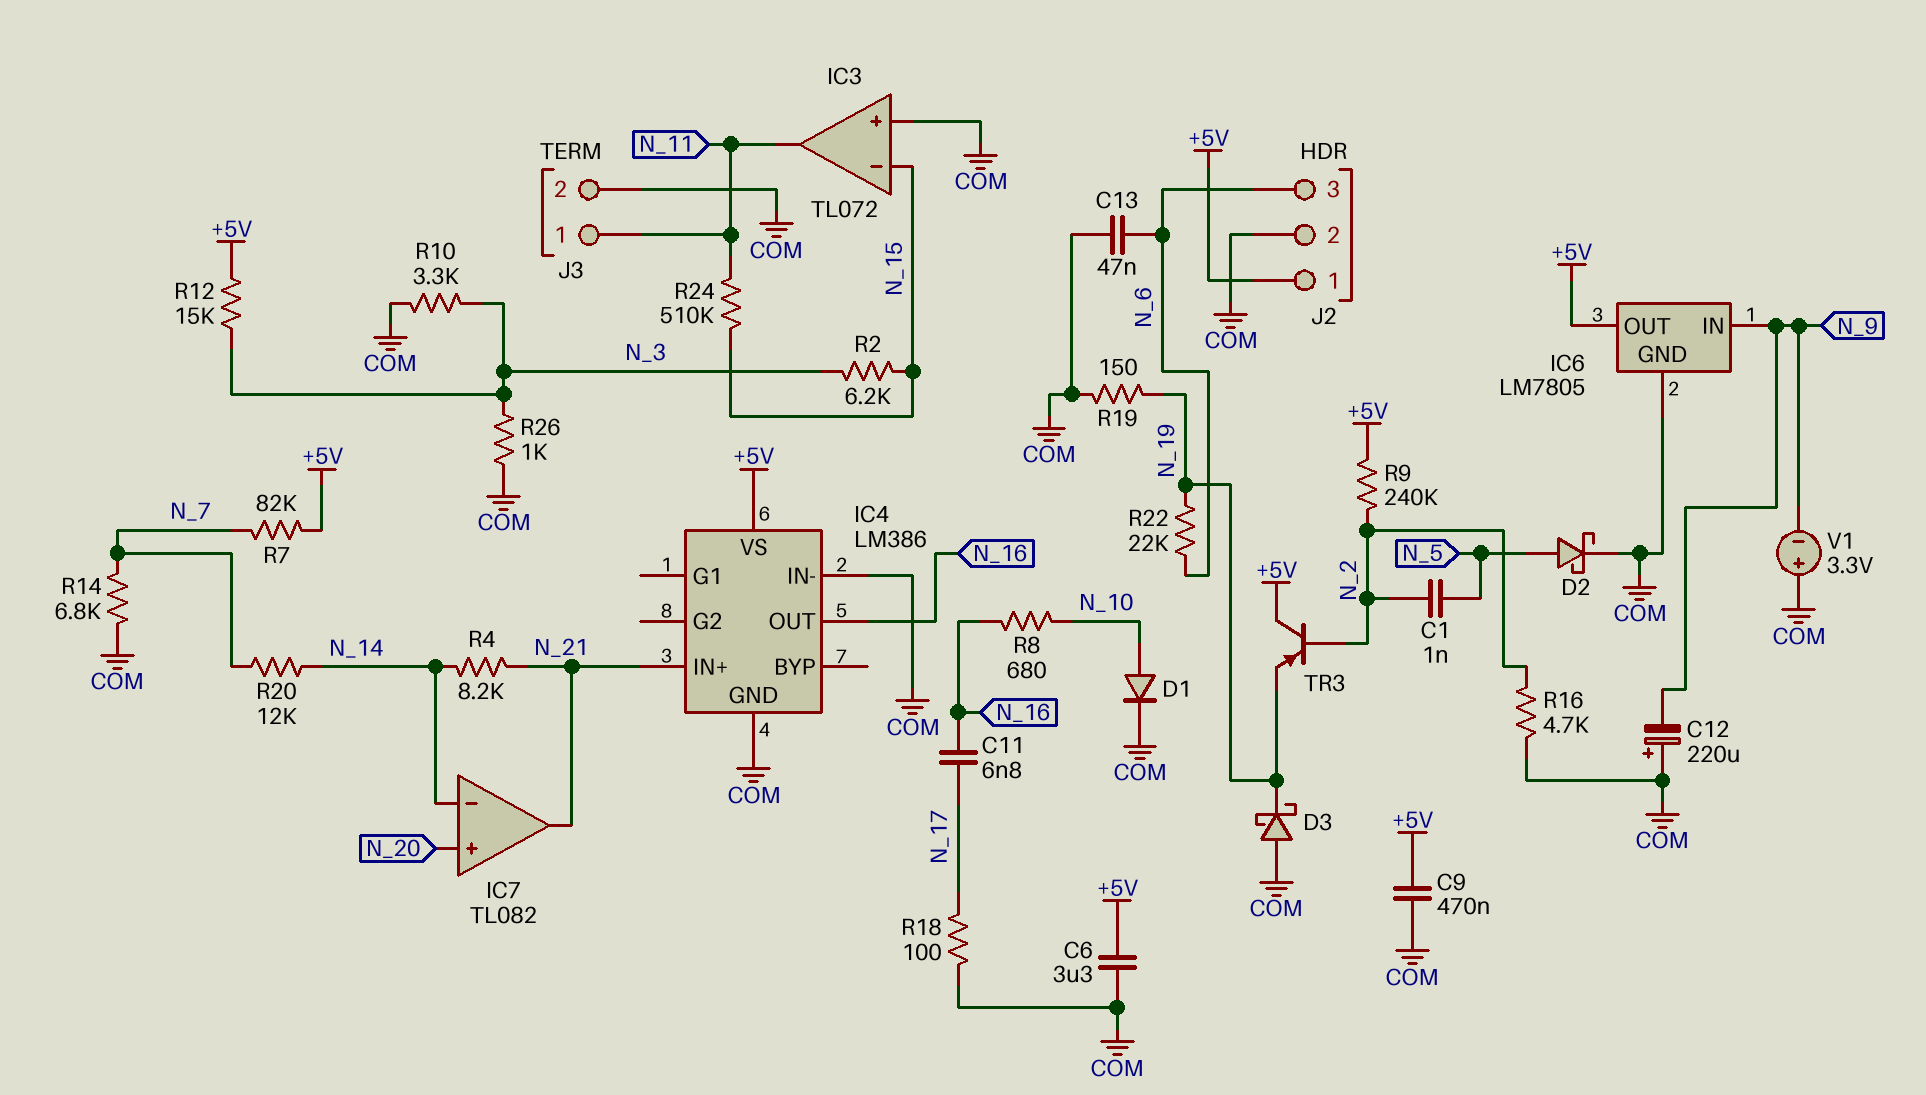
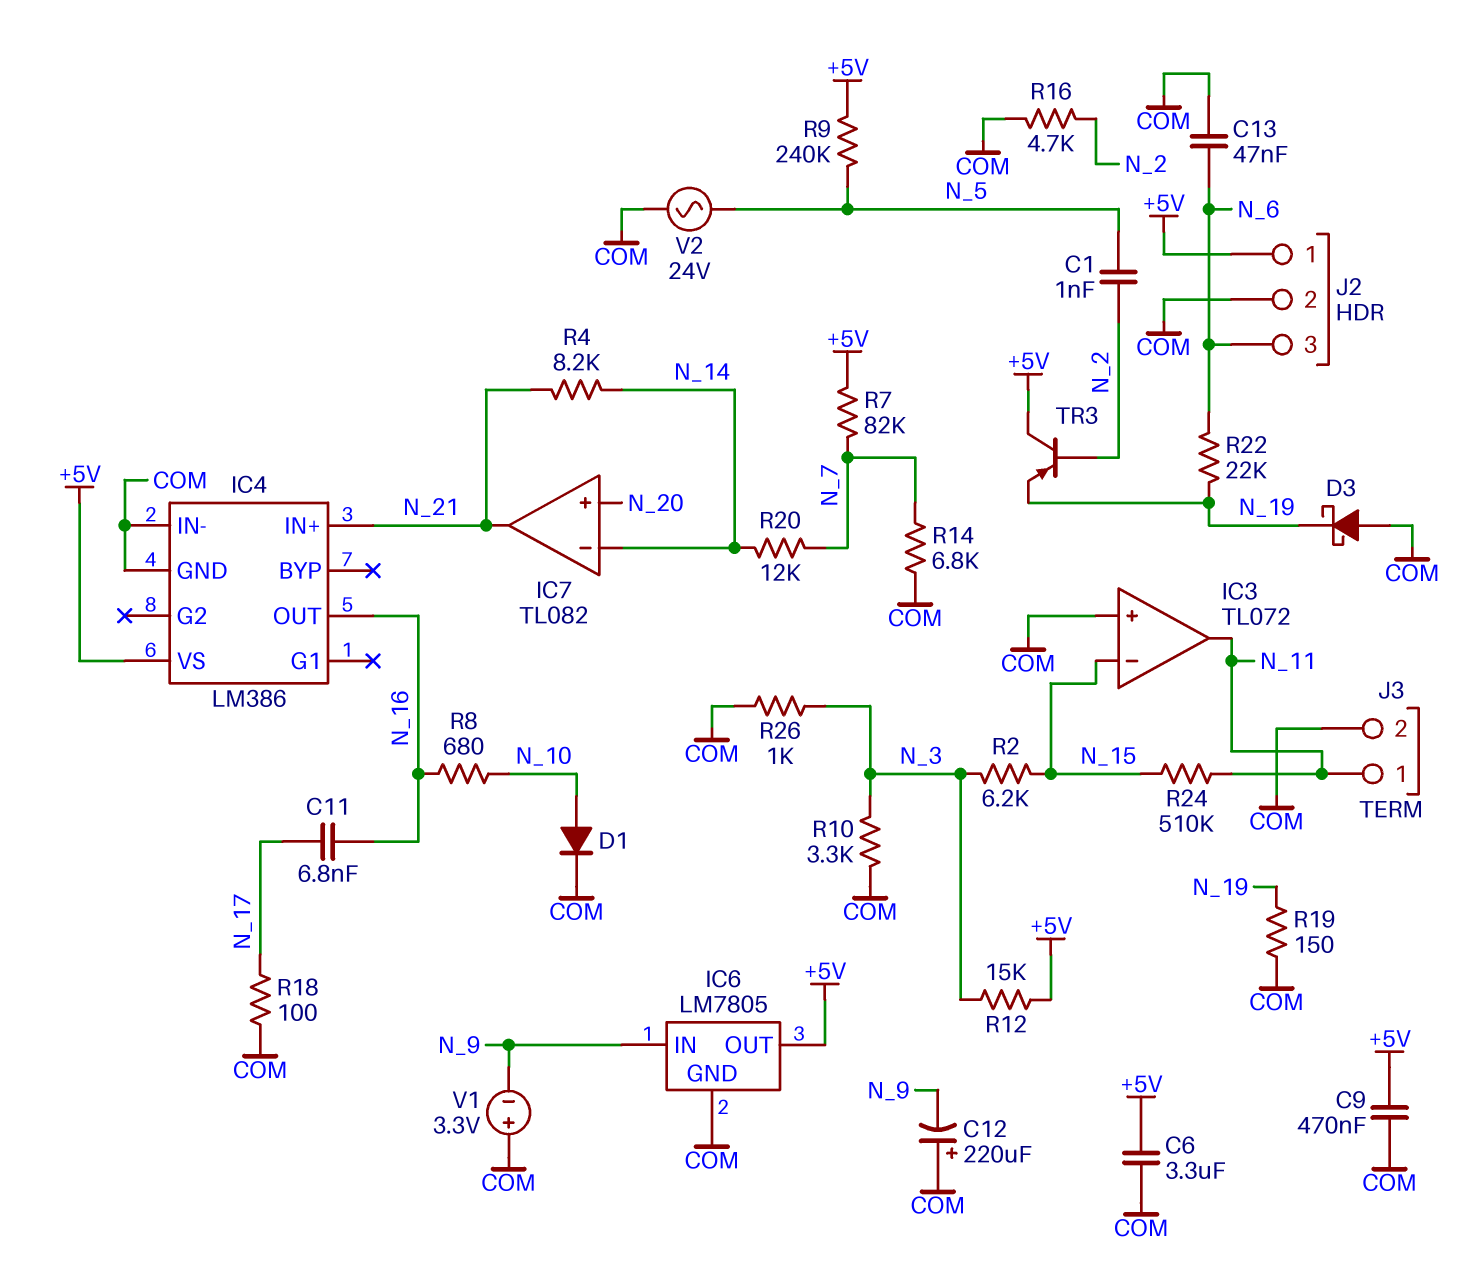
D2: schottky (A N_5, K COM) -> none
R9: 240k (+5V, N_2) -> 240k (+5V, N_5)
V2: none -> AC 24V (COM, N_5)

